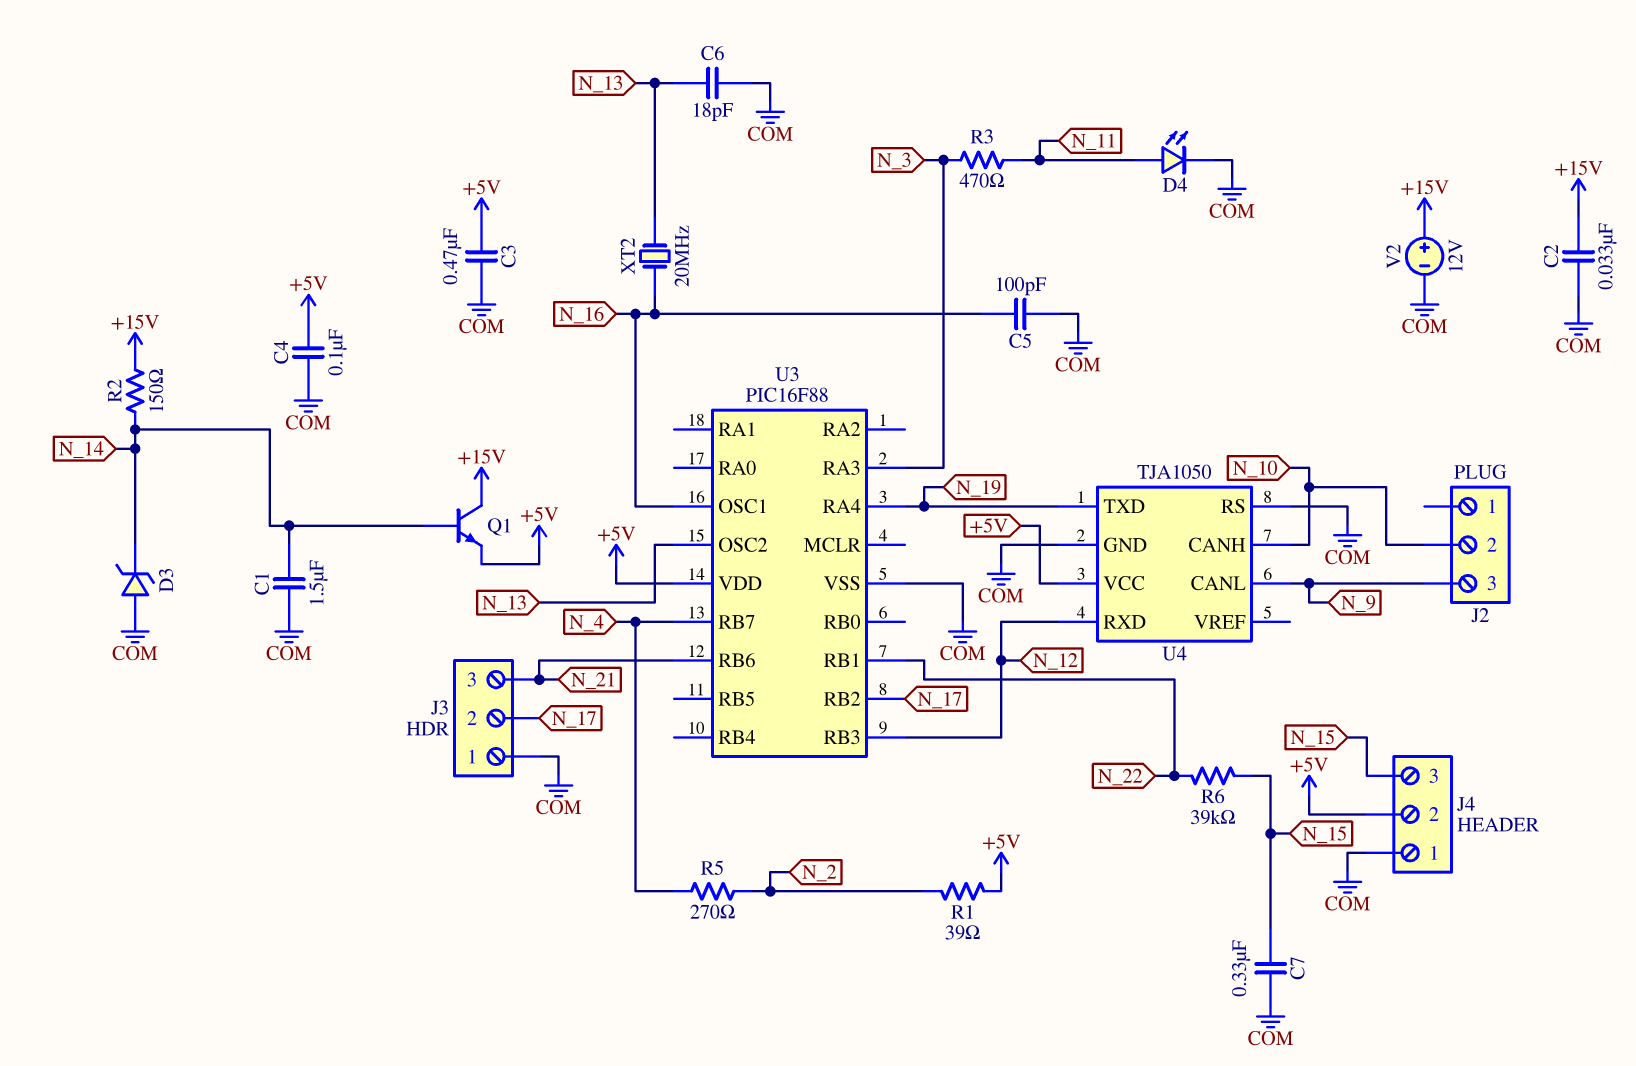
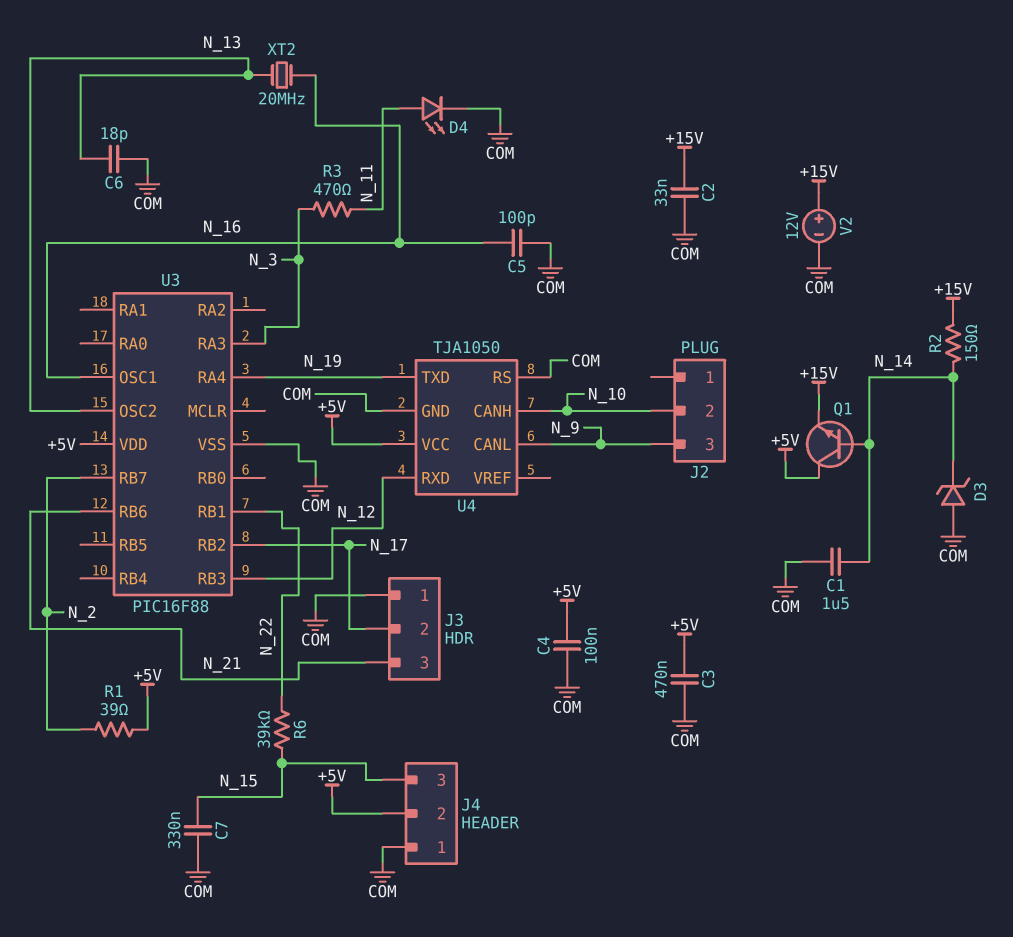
Q1: NPN (B N_14, C +15V, E +5V) -> NPN (B N_14, C +5V, E +15V)
R5: 270 (N_2, N_4) -> none
U3 pin RB7: N_4 -> N_2

